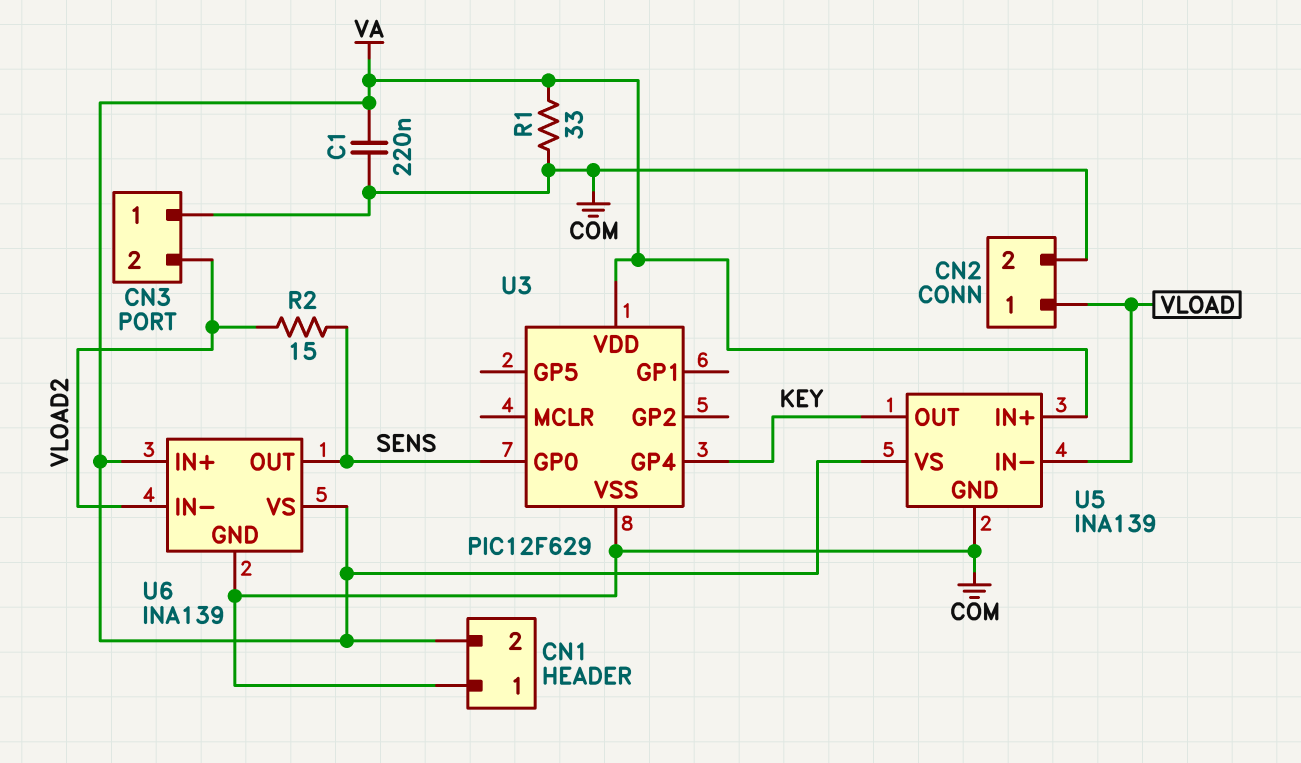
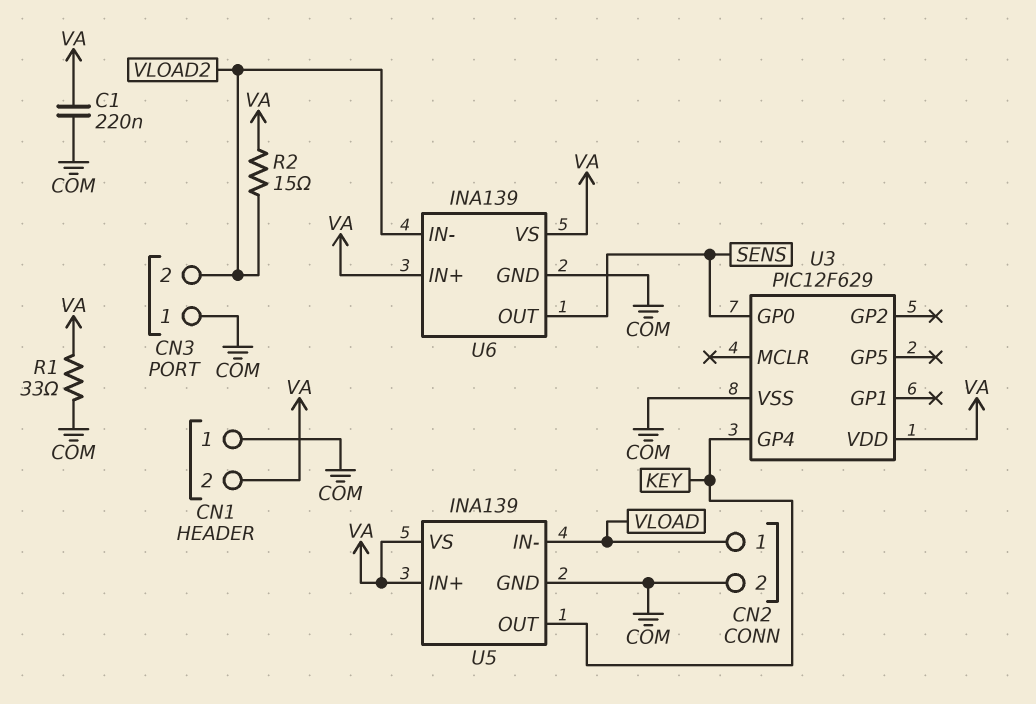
R2: 15 (SENS, VLOAD2) -> 15 (VA, VLOAD2)

